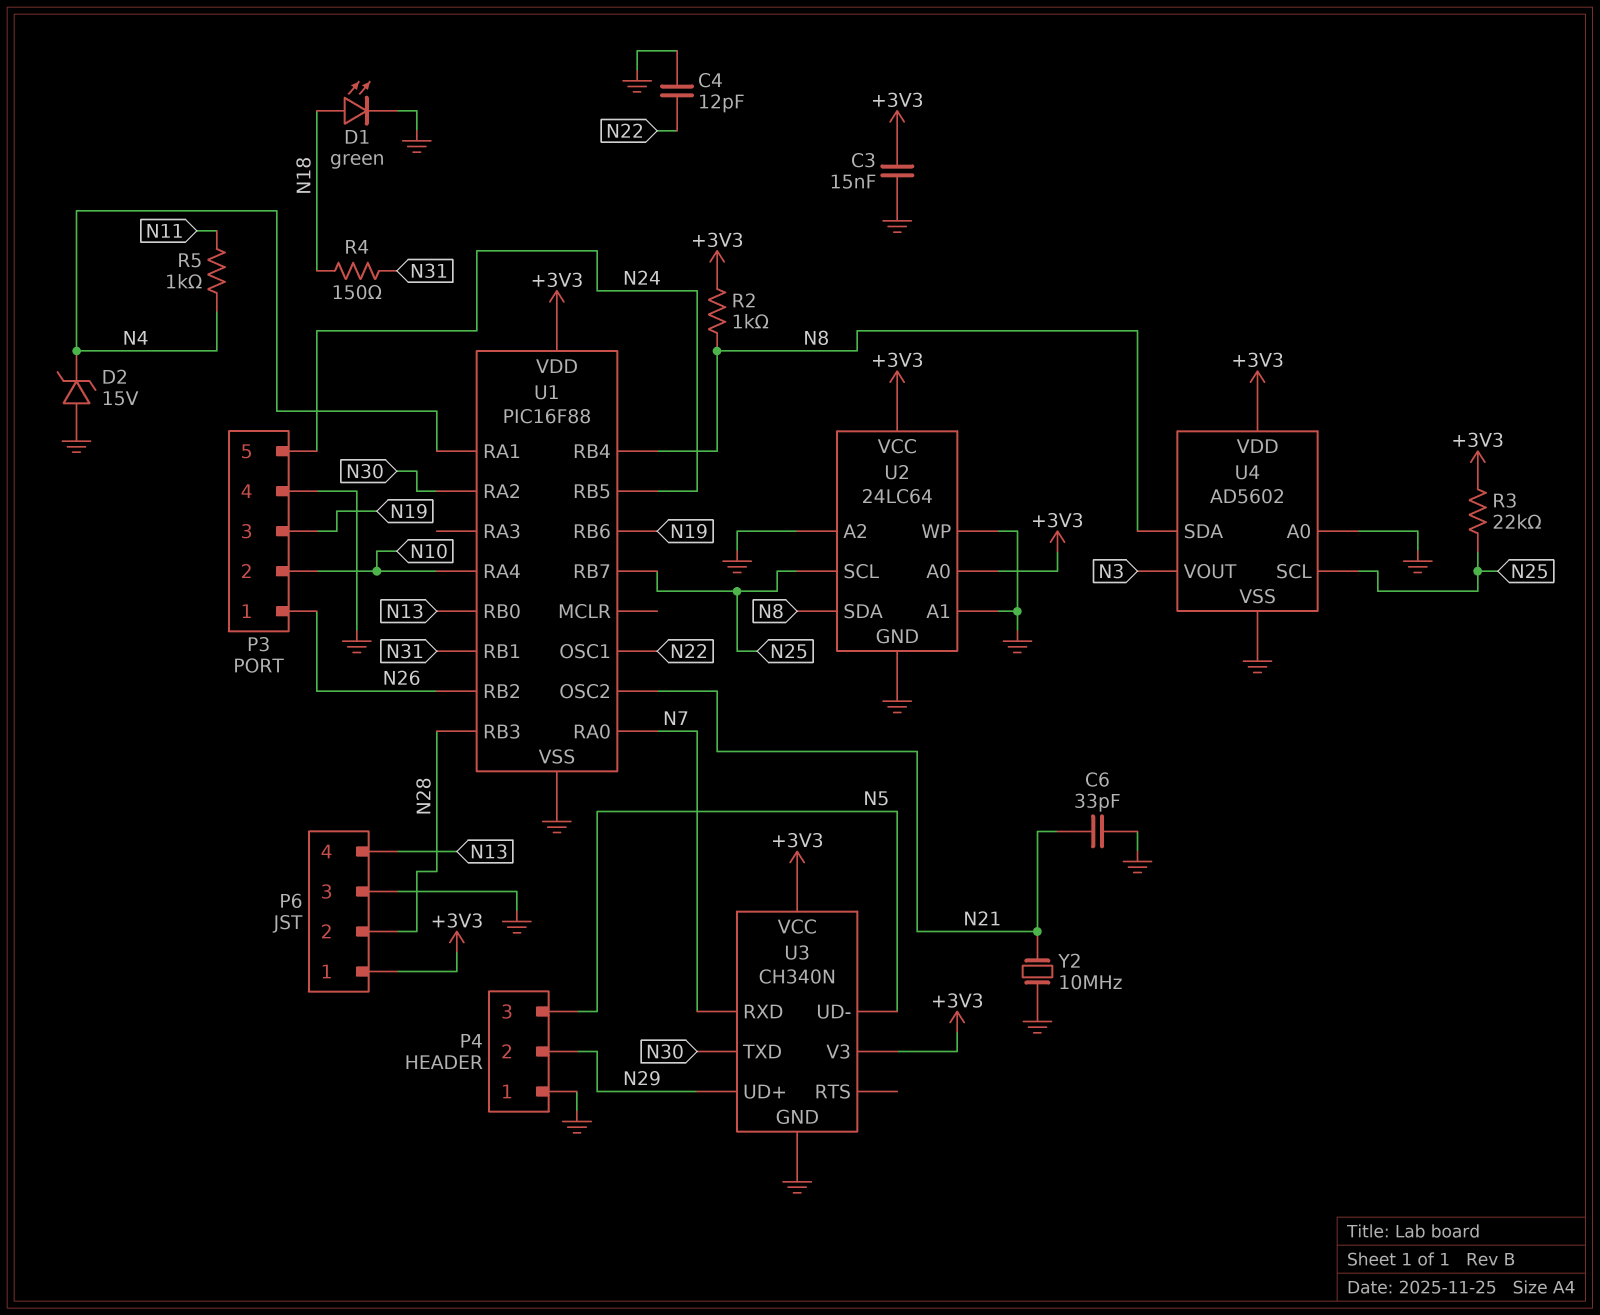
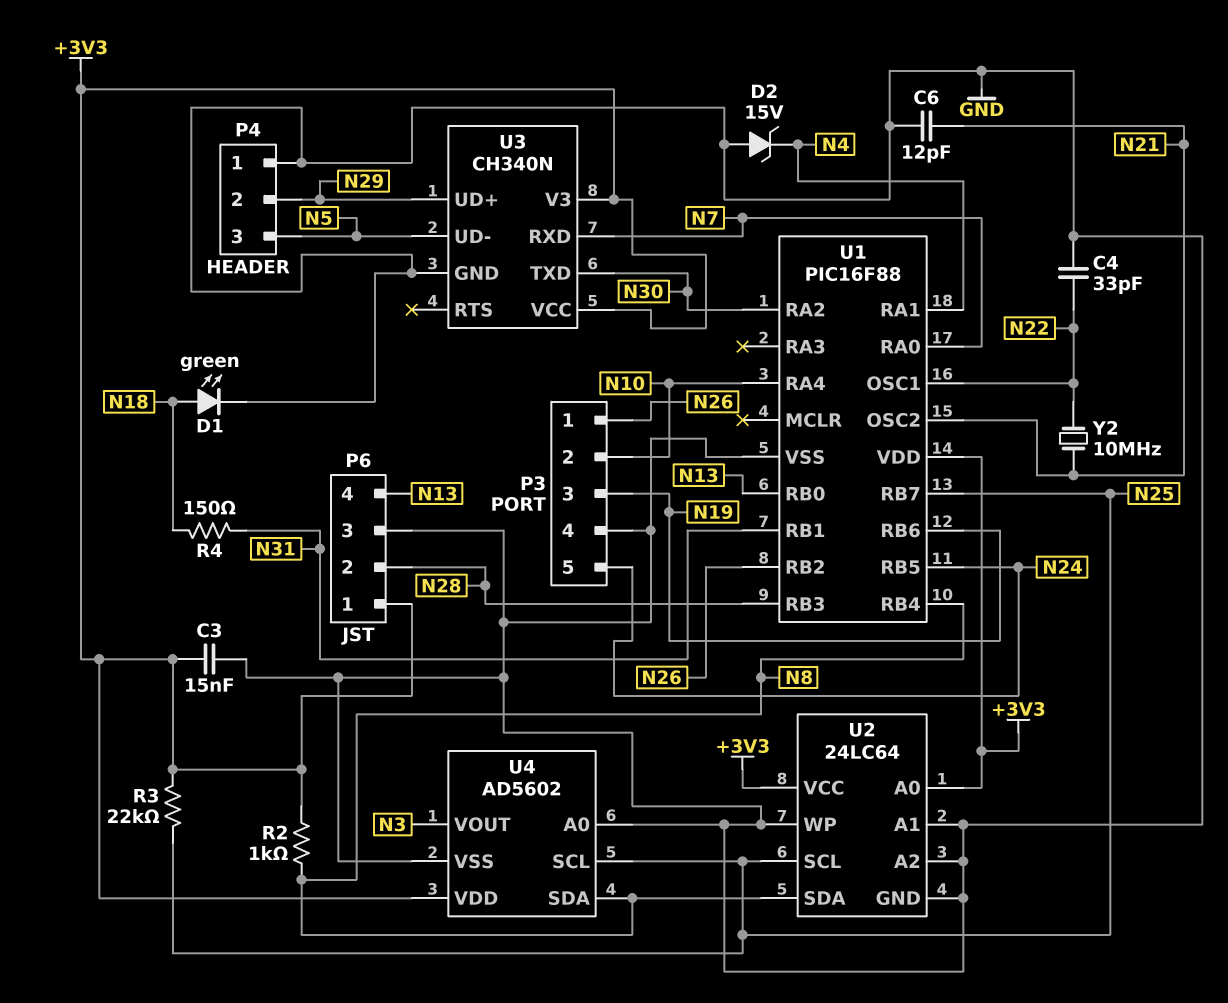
C4: 12pF (GND, N22) -> 33pF (GND, N22)
C6: 33pF (GND, N21) -> 12pF (GND, N21)
R5: 1k (N4, N11) -> none
Y2: 10MHz (GND, N21) -> 10MHz (N21, N22)

